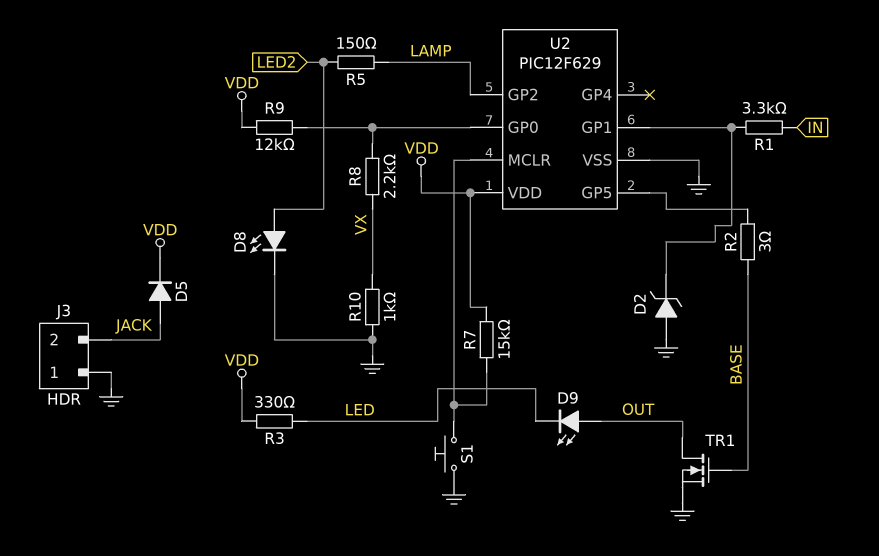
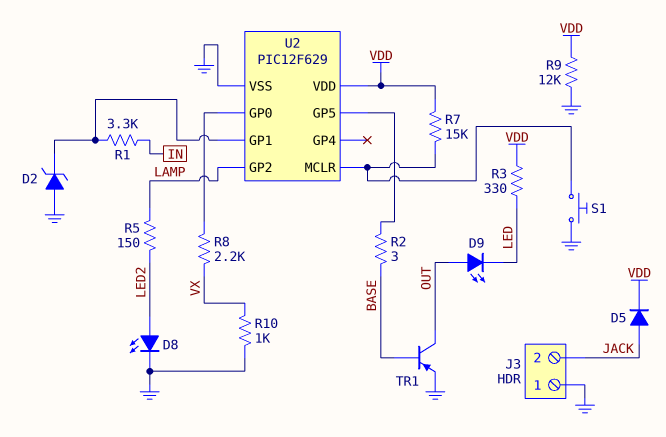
R9: 12k (U2/GP0, VDD) -> 12k (GND, VDD)
TR1: NMOS (G BASE, D OUT, S GND) -> PNP (B BASE, C OUT, E GND)

